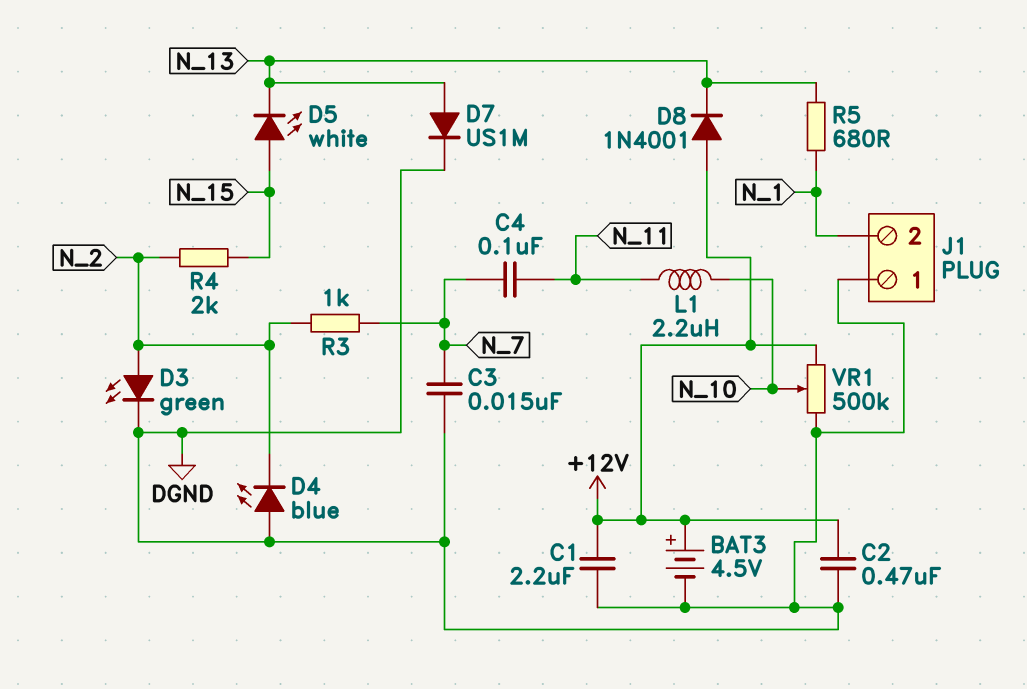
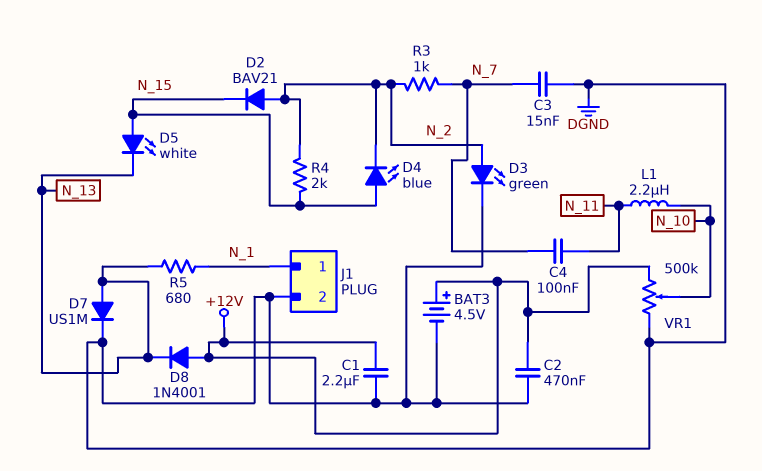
D2: none -> diode BAV21 (A N_2, K N_15)
D4: LED blue (A DGND, K N_2) -> LED blue (A N_15, K N_2)
J1 pin 1: DGND -> N_1
J1 pin 2: N_1 -> DGND

